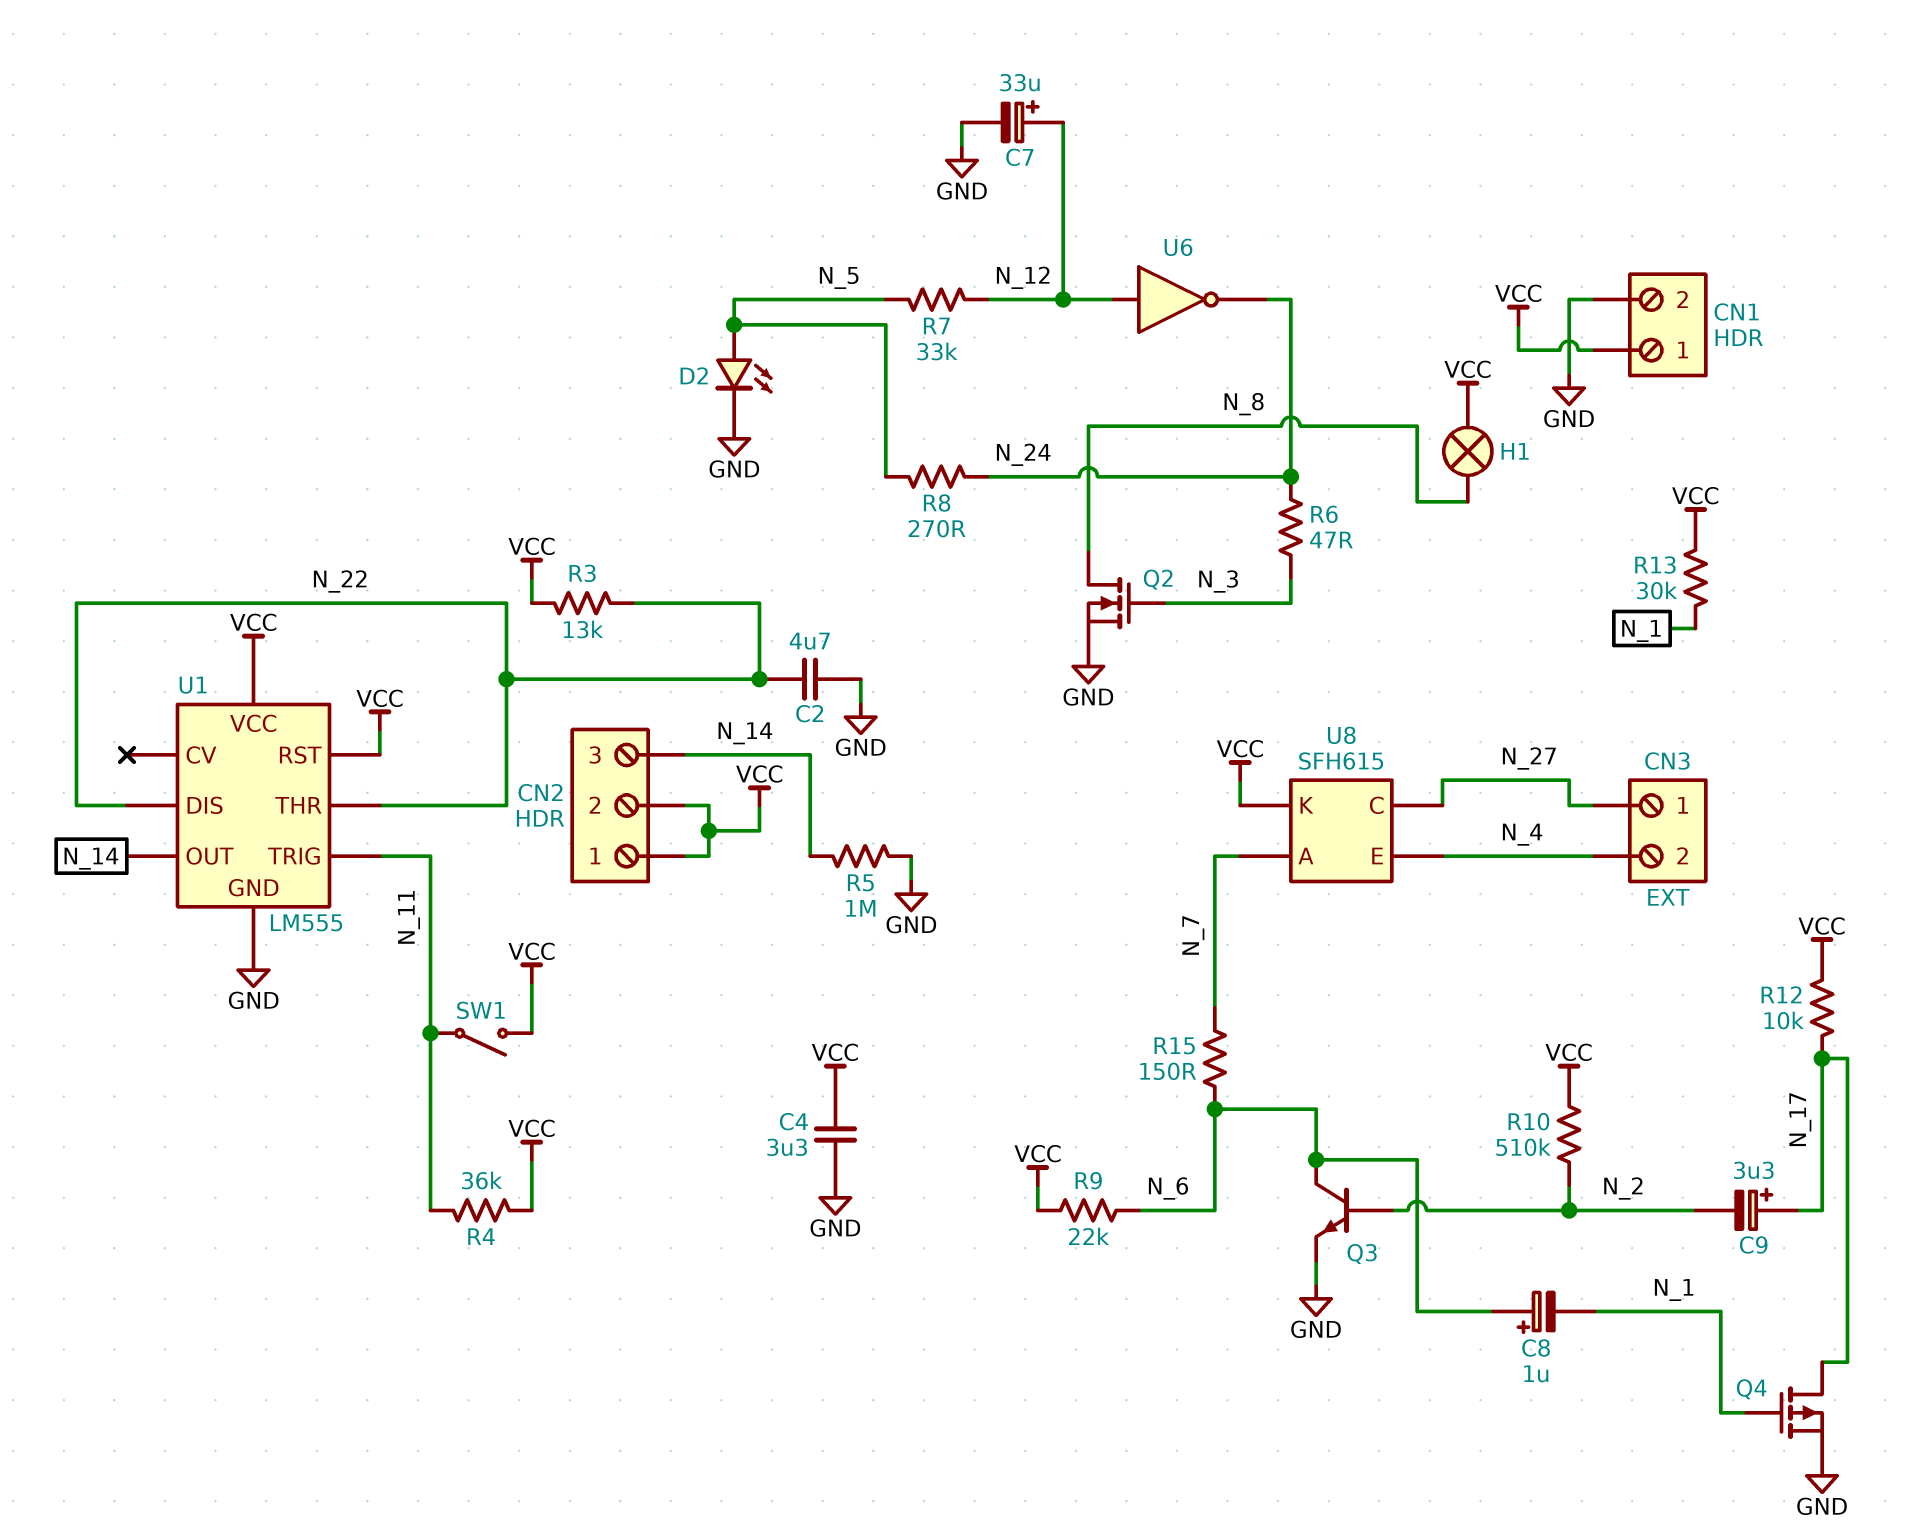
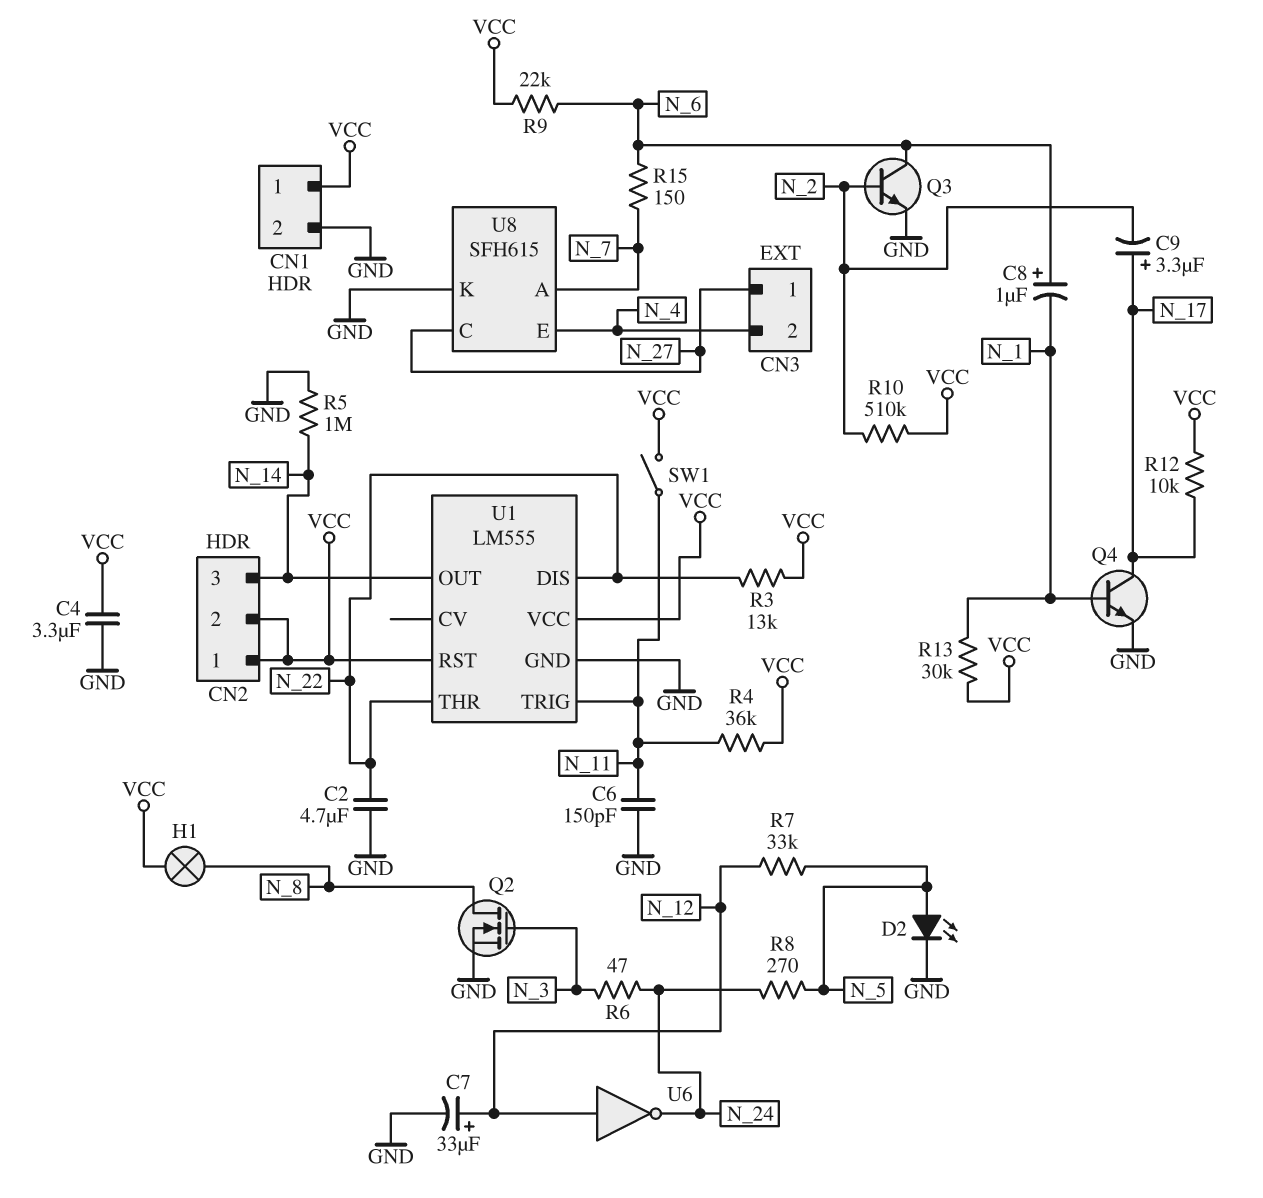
C6: none -> 150pF (GND, N_11)
Q4: PMOS (G N_1, D N_17, S GND) -> NPN (B N_1, C N_17, E GND)
U8 pin K: VCC -> GND

